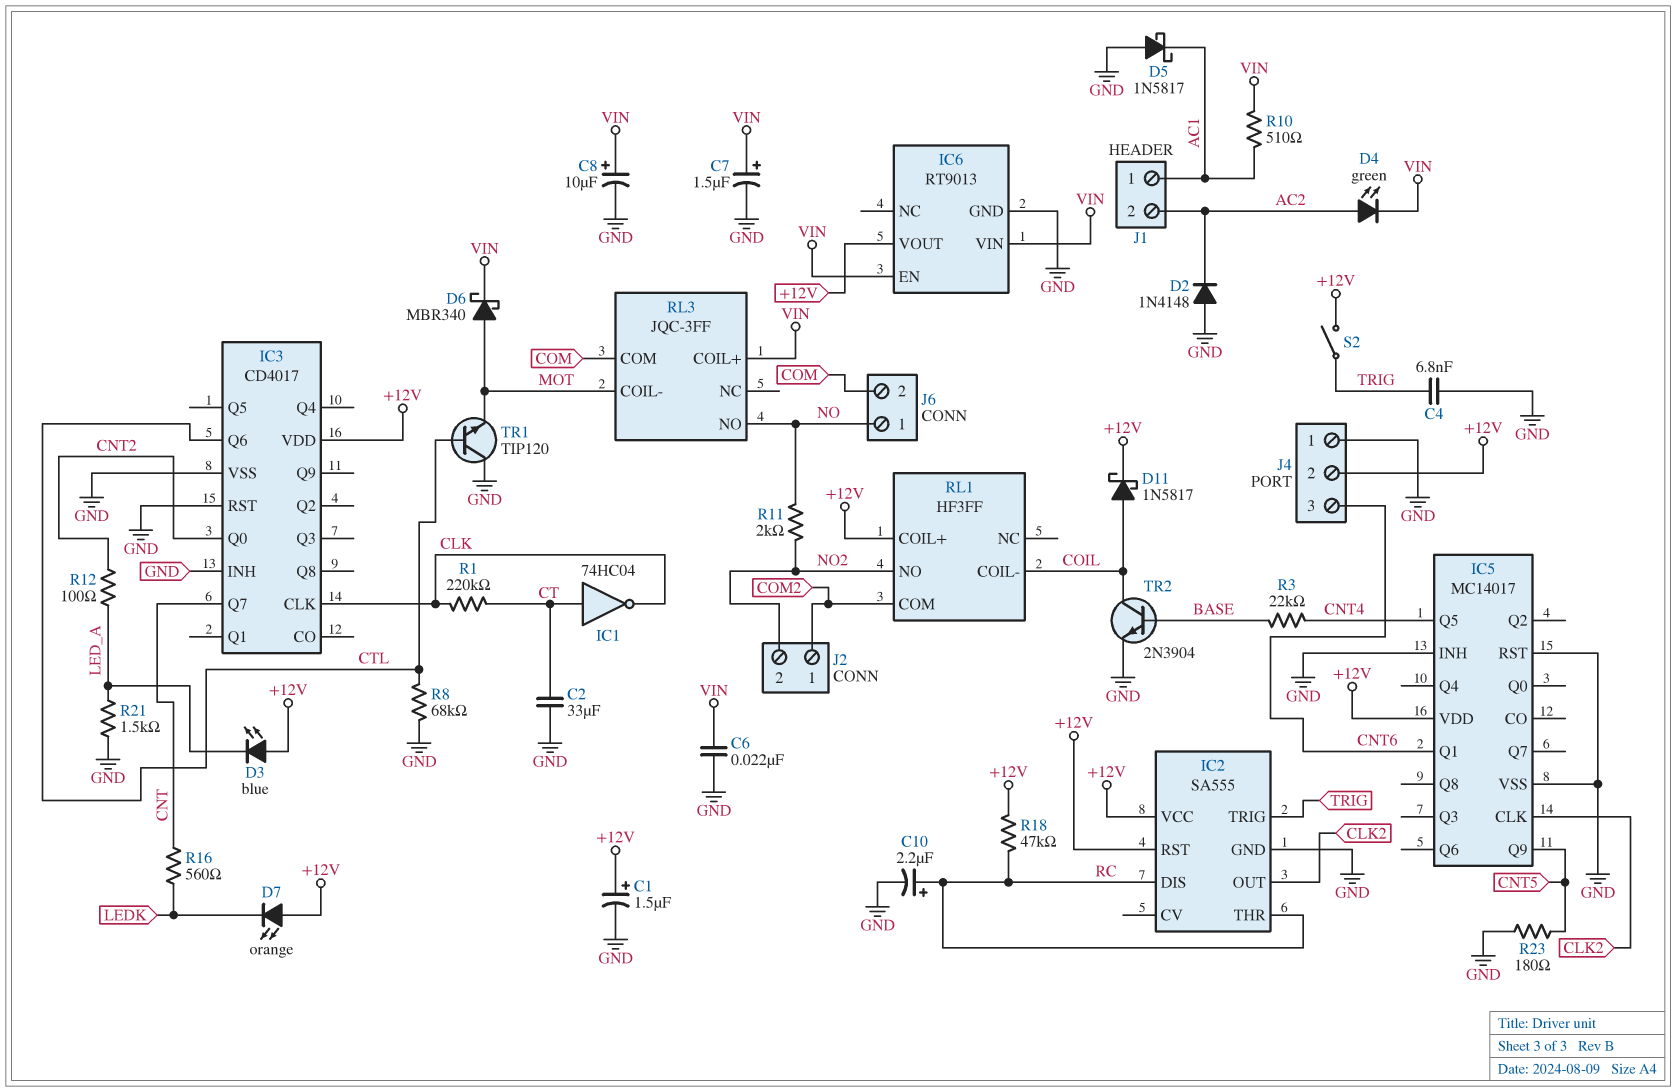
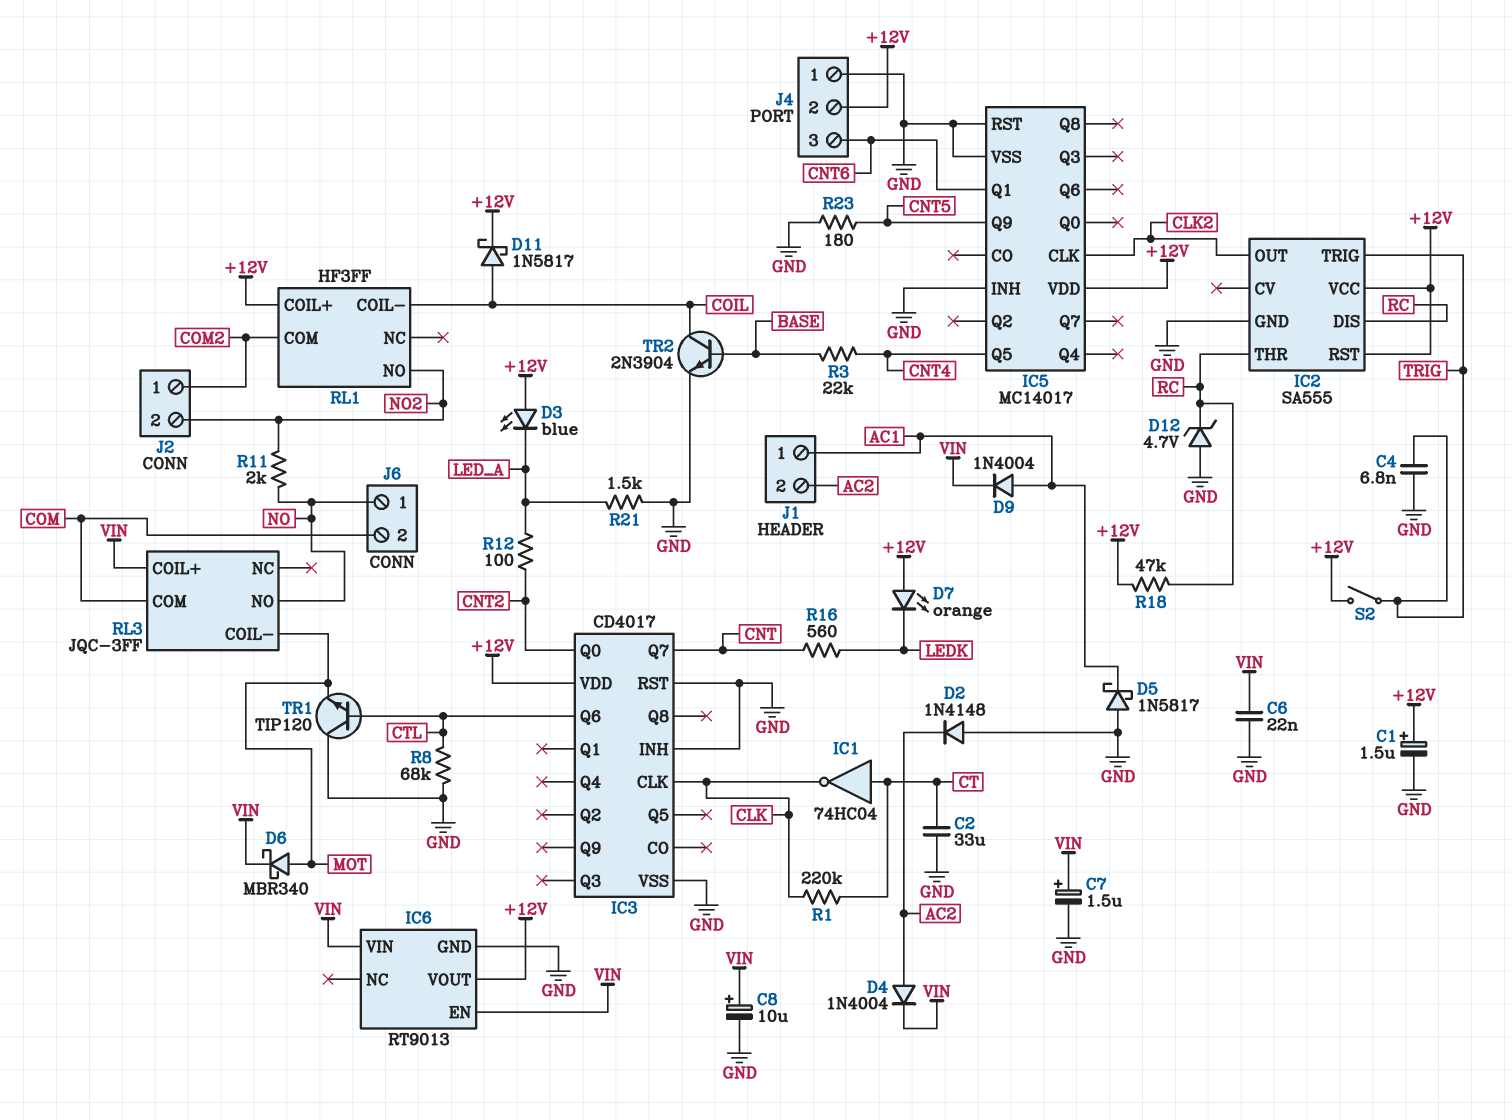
C10: 2.2uF (plus RC, minus GND) -> none
D4: LED green (A AC2, K VIN) -> diode 1N4004 (A AC2, K VIN)
D9: none -> diode 1N4004 (A AC1, K VIN)
D12: none -> zener 4.7V (A GND, K RC)
R10: 510 (AC1, VIN) -> none

